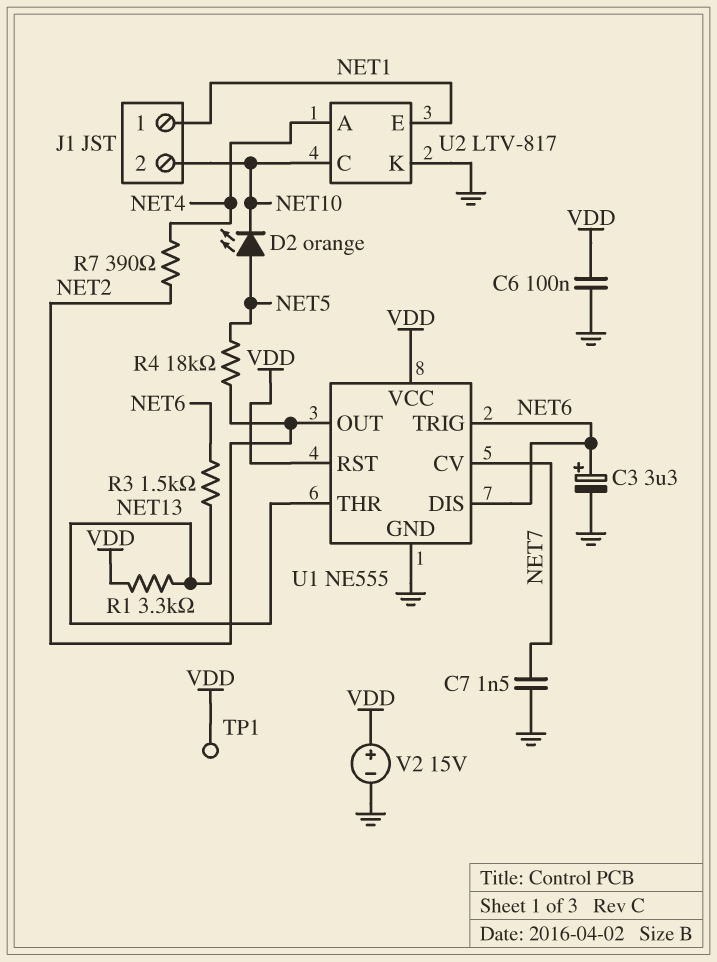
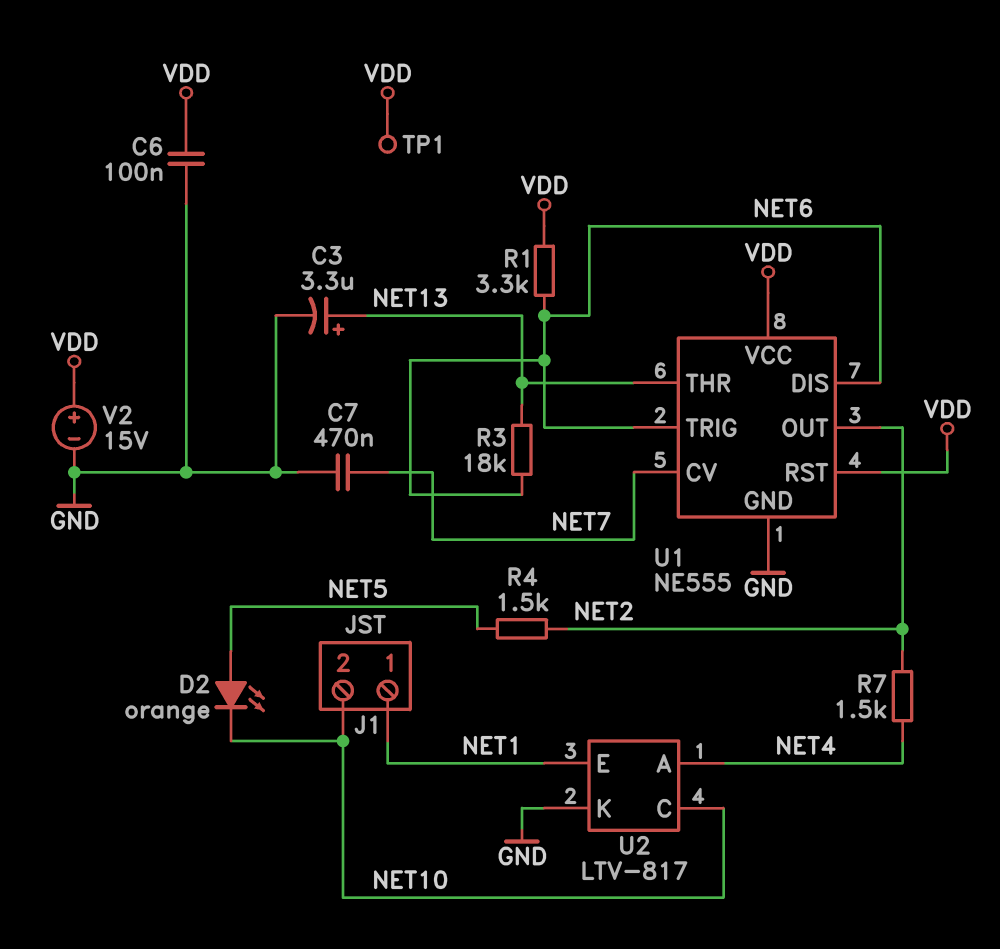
C3: 3.3uF (plus NET6, minus GND) -> 3.3uF (plus NET13, minus GND)
C7: 1.5nF (GND, NET7) -> 470nF (GND, NET7)
R1: 3.3k (NET13, VDD) -> 3.3k (NET6, VDD)
R3: 1.5k (NET6, NET13) -> 18k (NET6, NET13)
R4: 18k (NET2, NET5) -> 1.5k (NET2, NET5)
R7: 390 (NET2, NET4) -> 1.5k (NET2, NET4)

